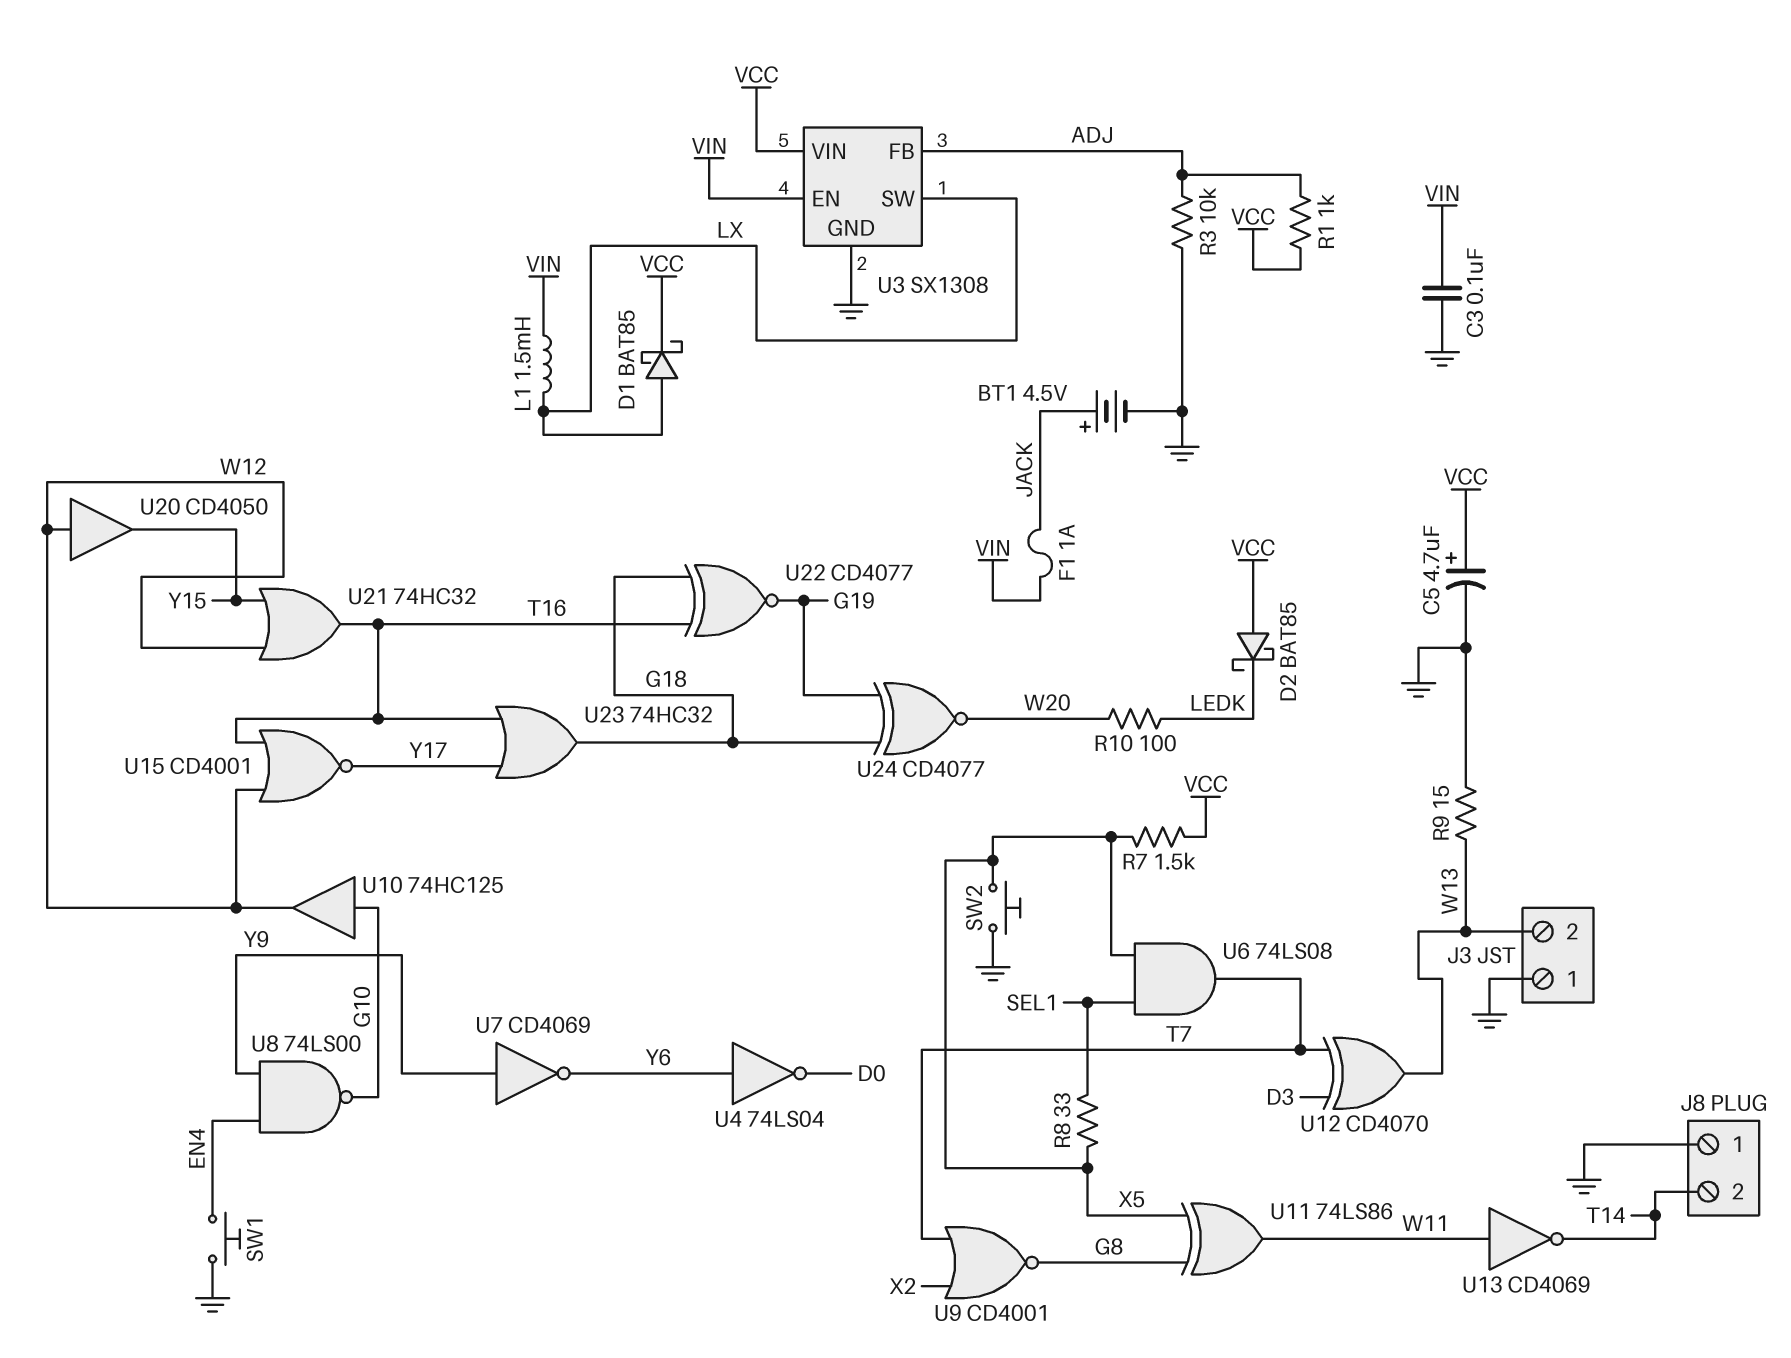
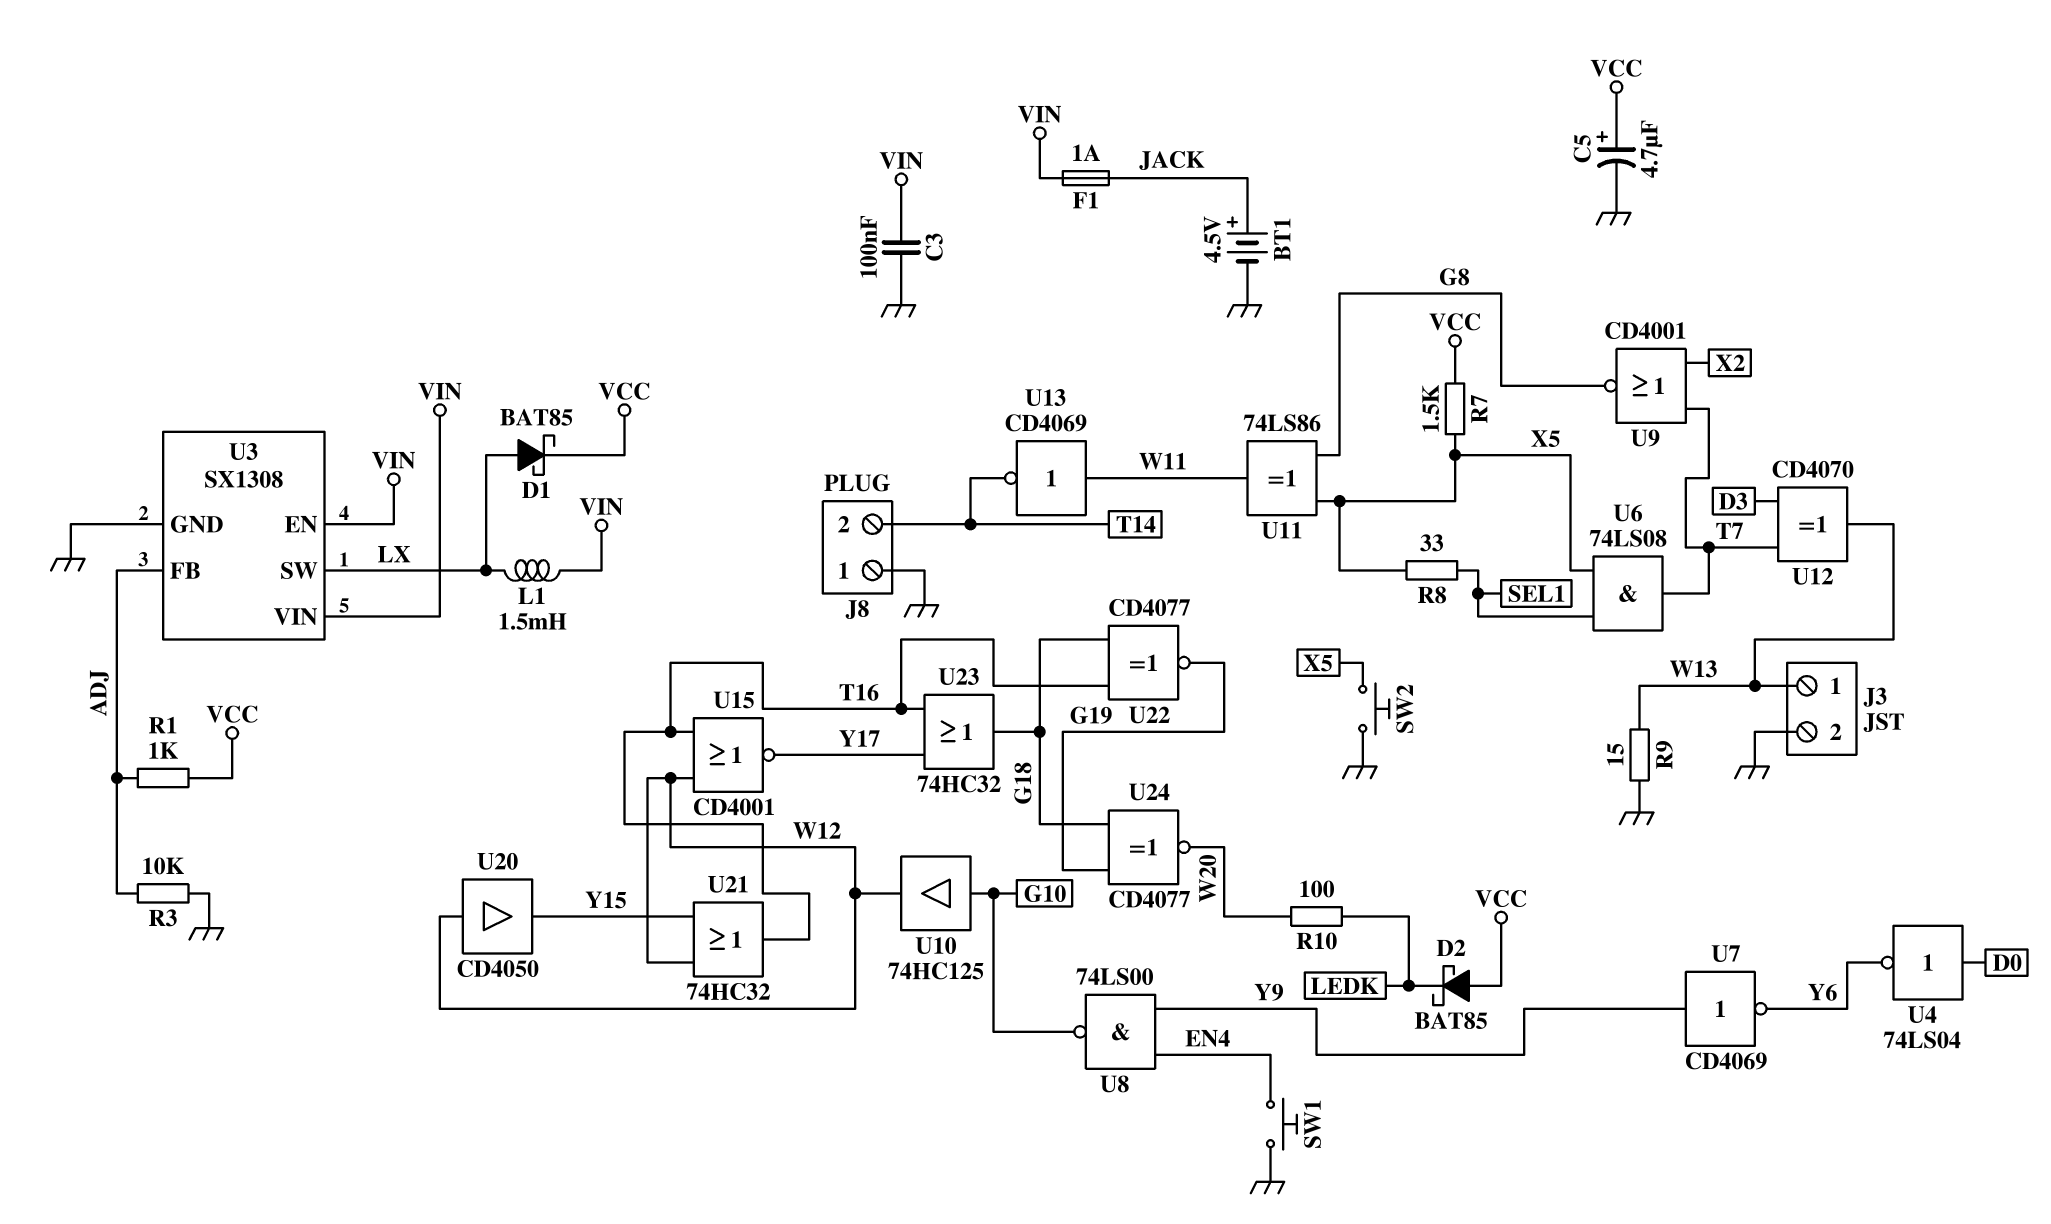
J3 pin 1: GND -> W13
J3 pin 2: W13 -> GND
U3 pin VIN: VCC -> VIN
U4: NOT 74LS04 (in Y6, out D0) -> NOT 74LS04 (in D0, out Y6)

